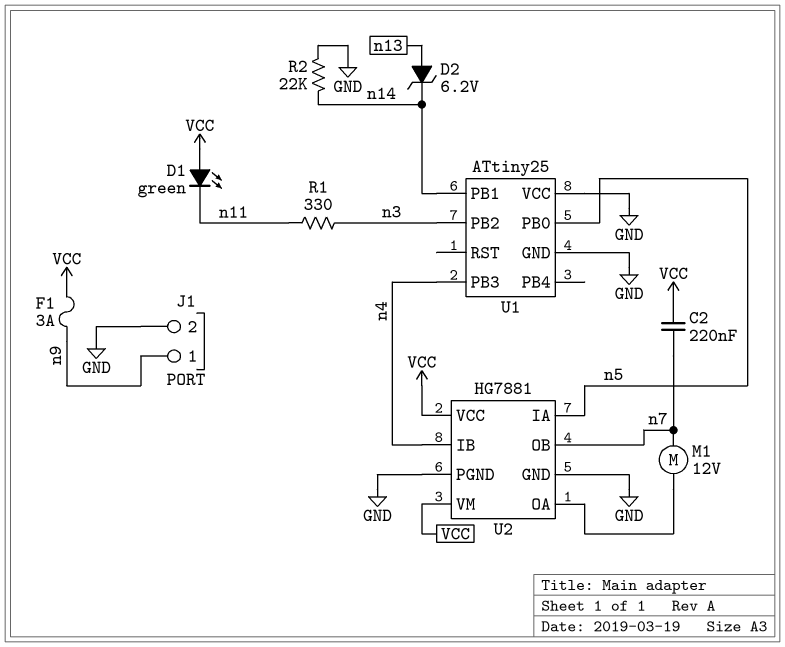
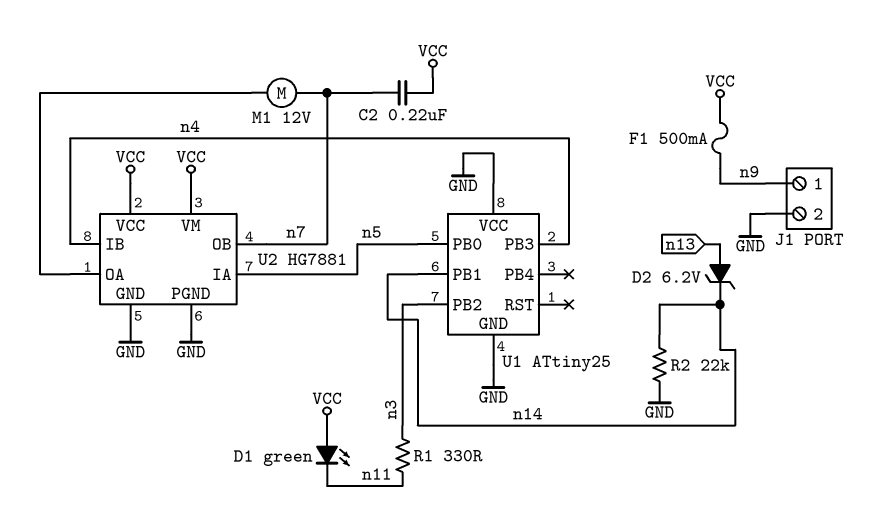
F1: 3A (VCC, n9) -> 500mA (VCC, n9)

